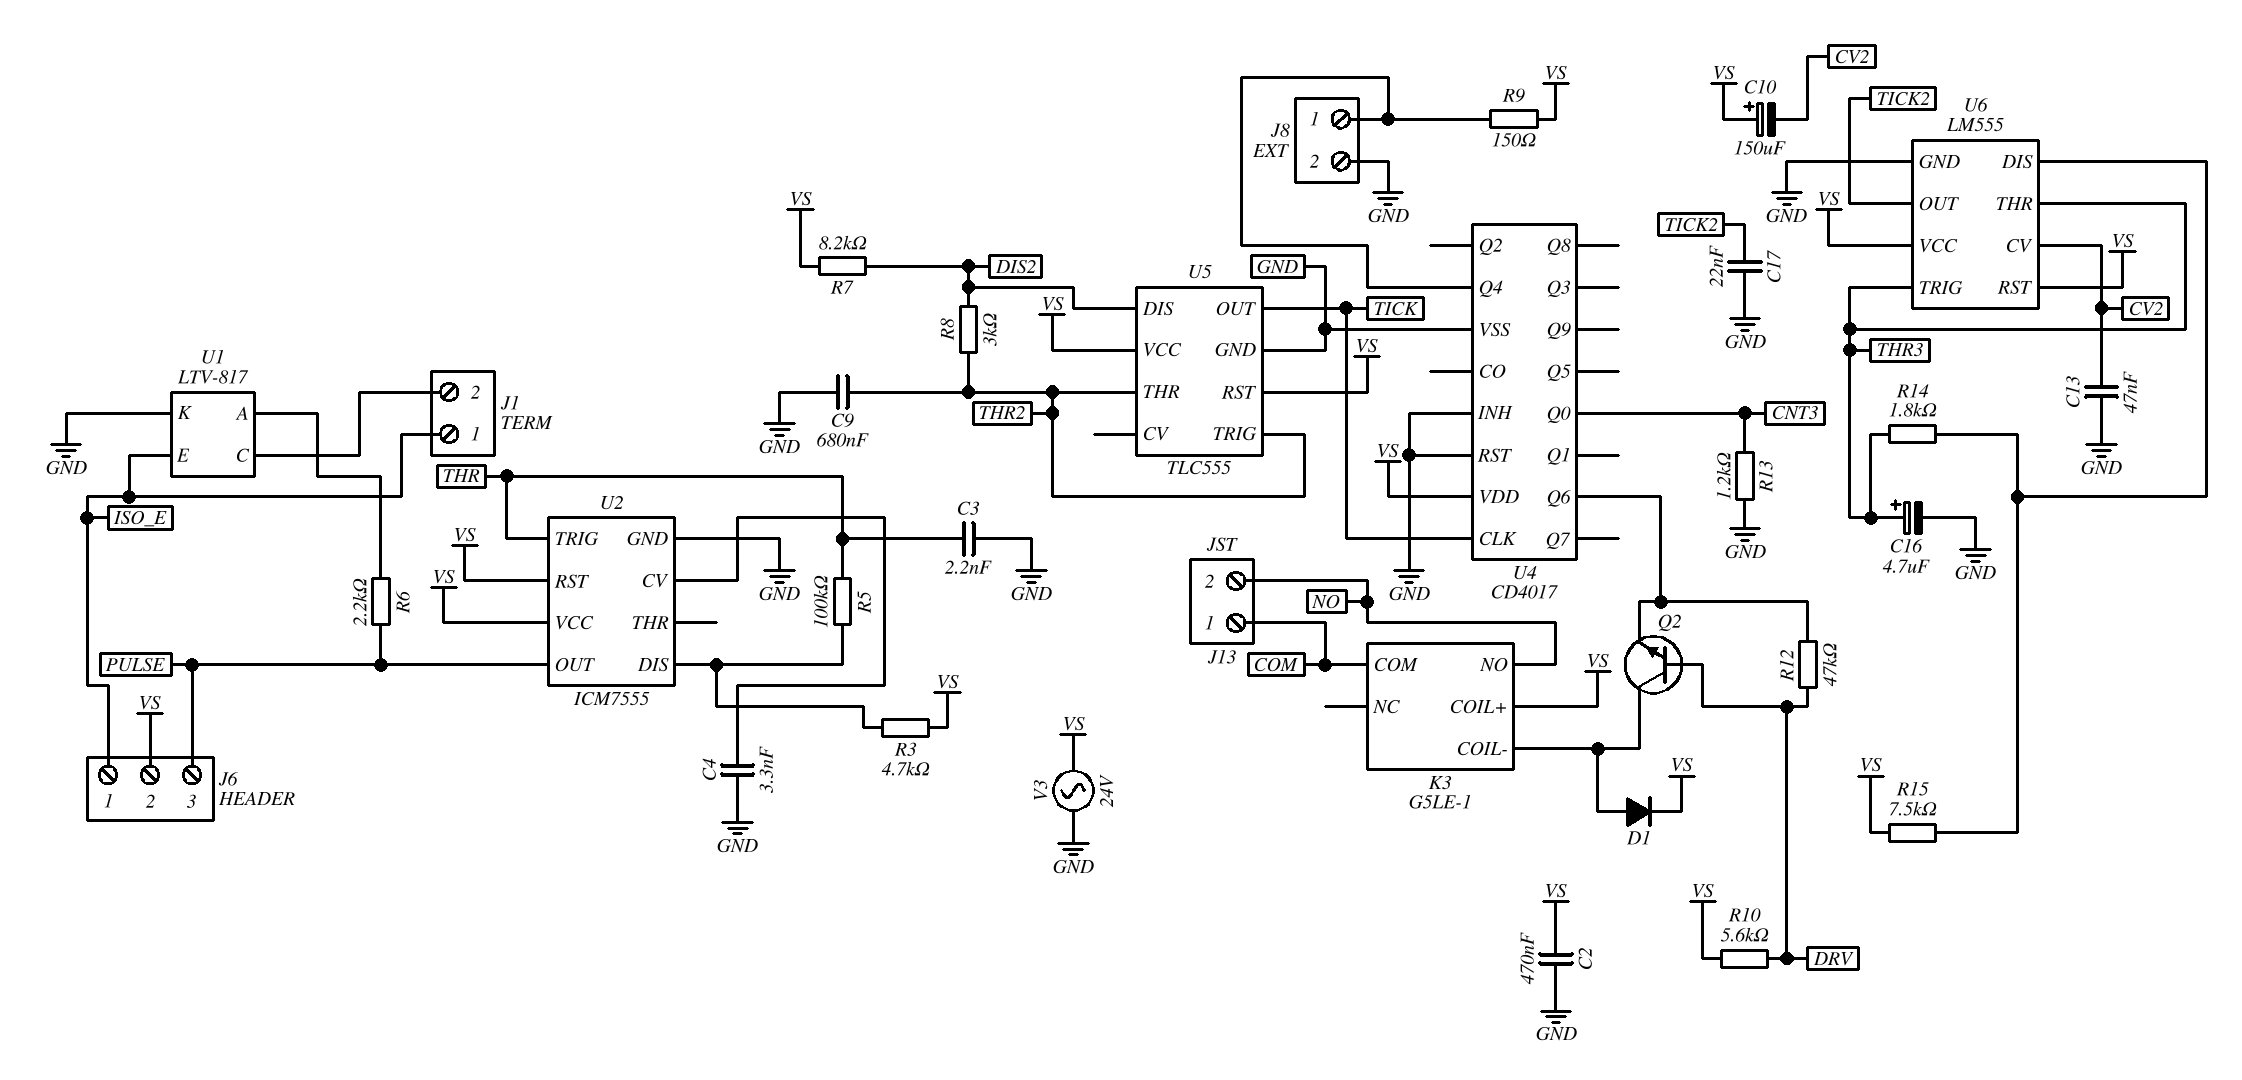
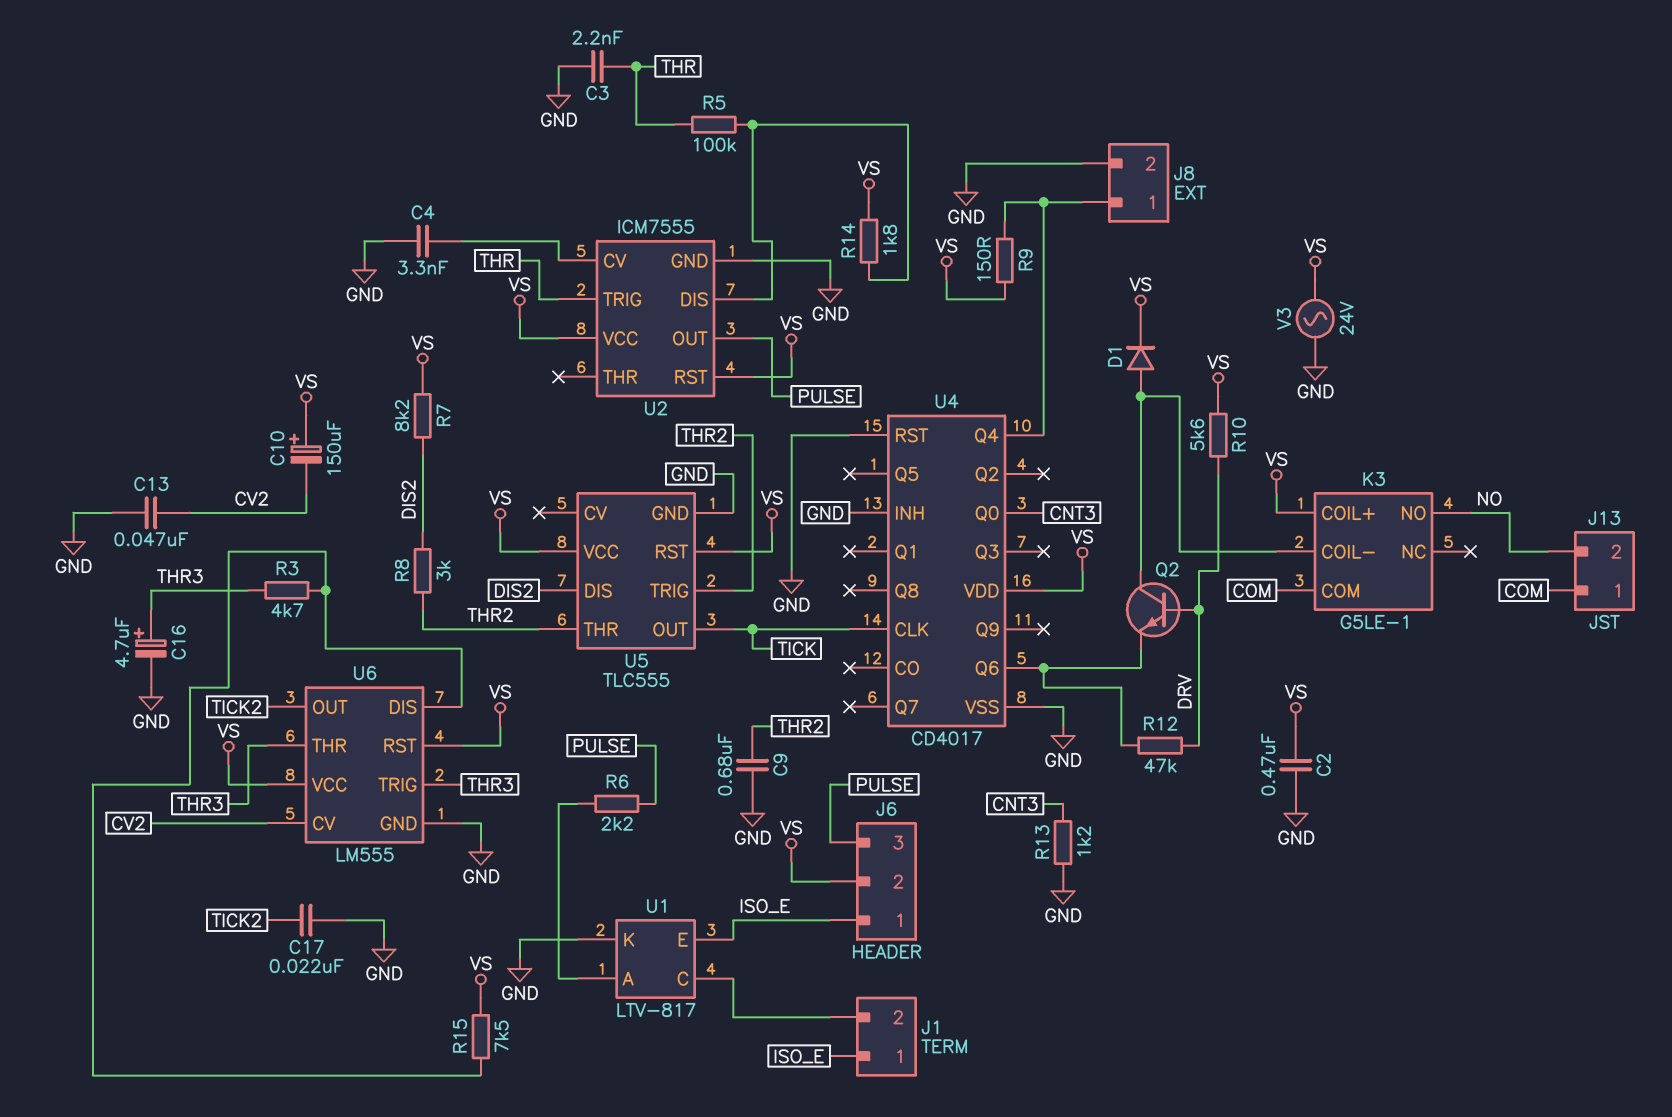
R3: 4.7k (U2/DIS, VS) -> 4.7k (THR3, U6/DIS)
R14: 1.8k (THR3, U6/DIS) -> 1.8k (U2/DIS, VS)

